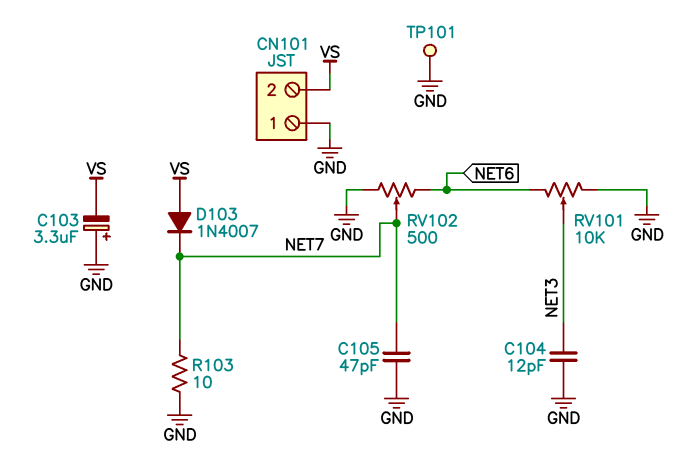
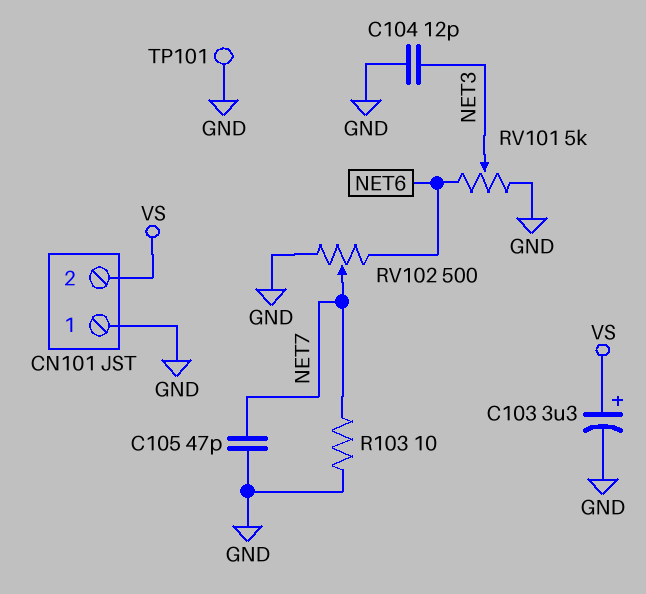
C103: 3.3uF (plus GND, minus VS) -> 3.3uF (plus VS, minus GND)
D103: diode 1N4007 (A VS, K NET7) -> none
RV101: 10k (GND, NET6, wiper NET3) -> 5k (GND, NET6, wiper NET3)

